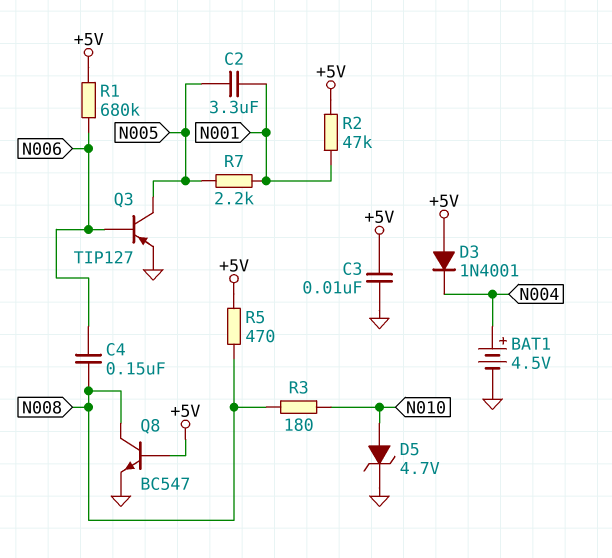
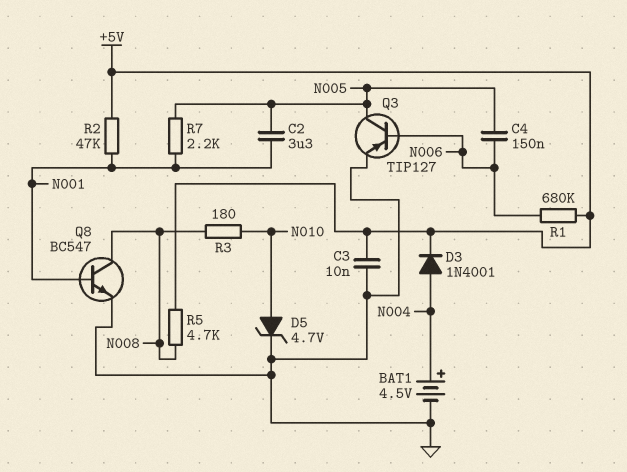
C4: 150nF (N006, N008) -> 150nF (N005, N006)
D3: diode 1N4001 (A +5V, K N004) -> diode 1N4001 (A N004, K +5V)
Q8: NPN BC547 (B +5V, C N008, E GND) -> NPN BC547 (B N001, C N008, E GND)
R5: 470 (+5V, N008) -> 4.7k (+5V, N008)

